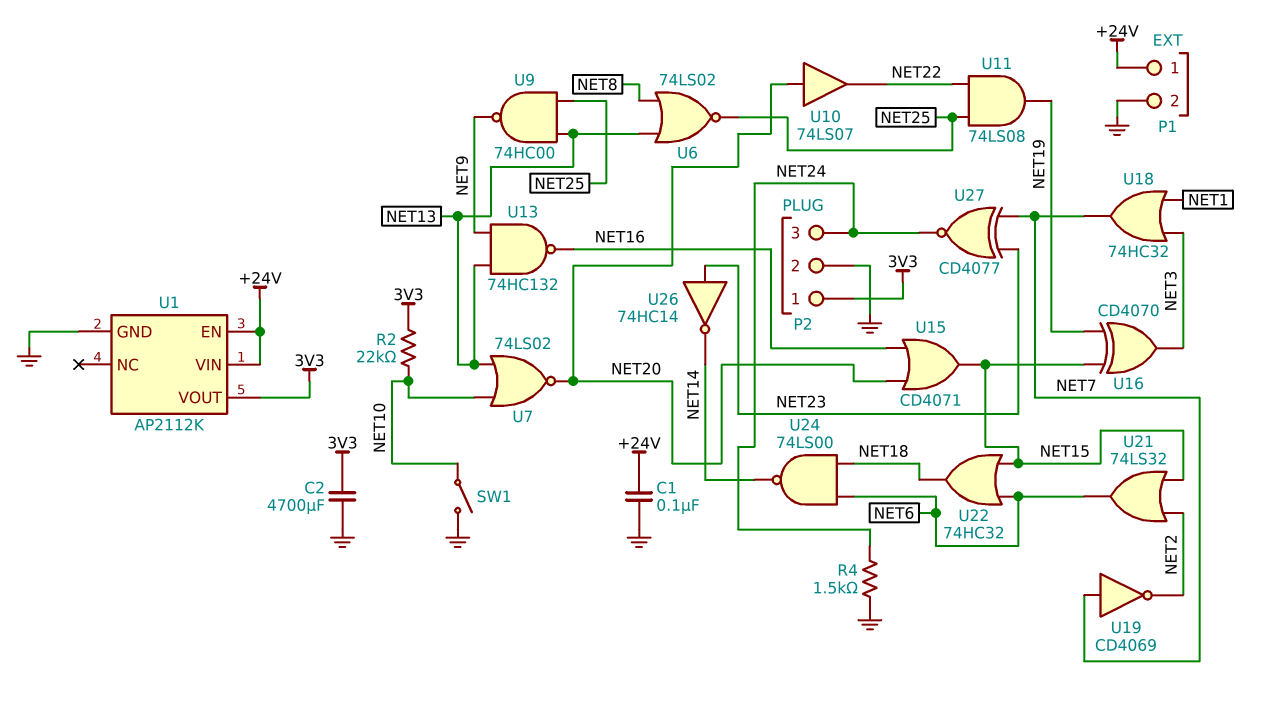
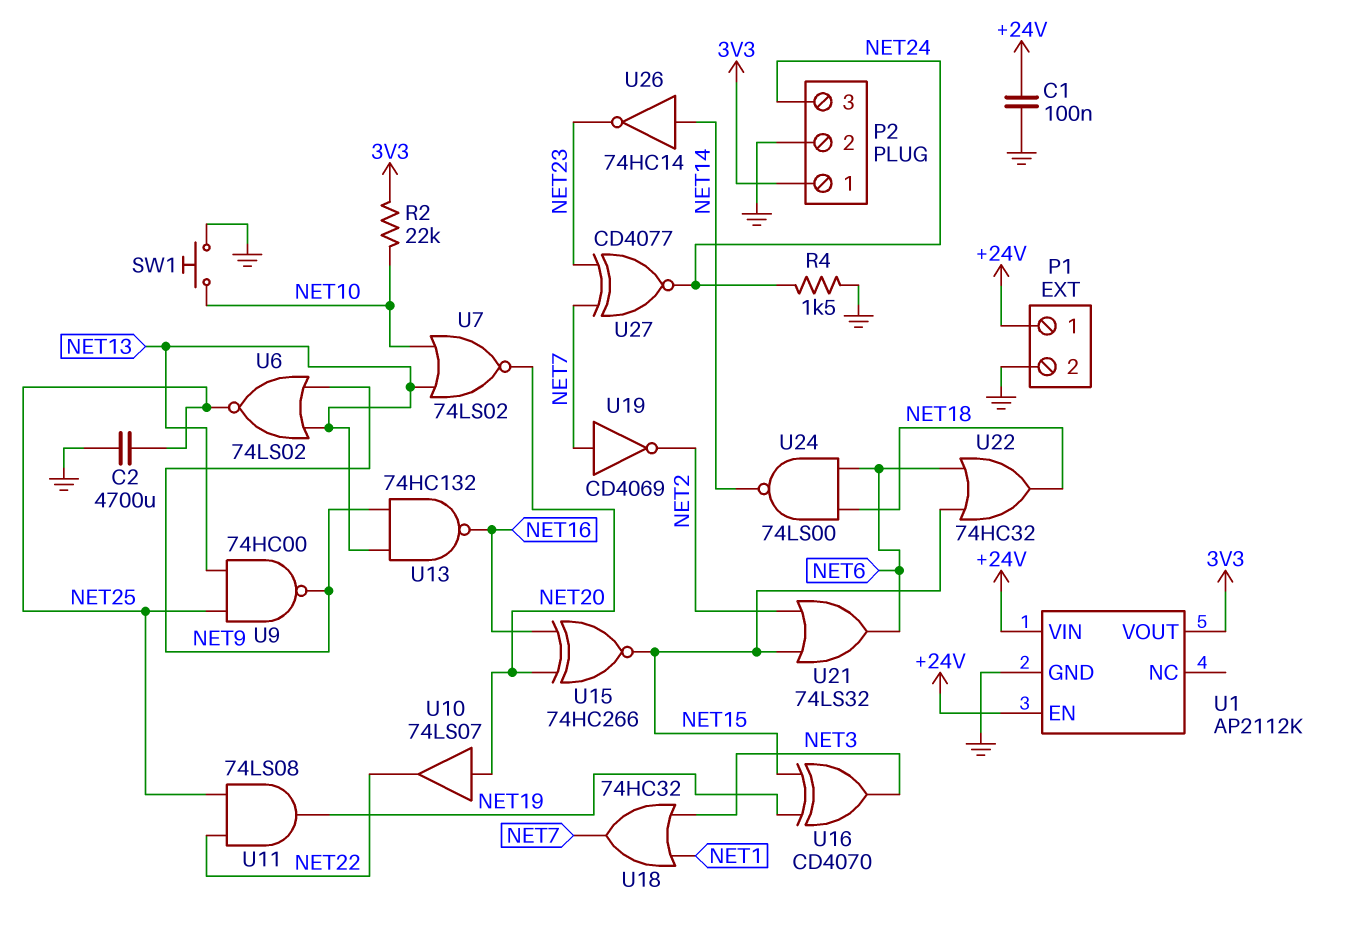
C2: 4700uF (3V3, GND) -> 4700uF (GND, NET25)
SW1: switch (GND, NET10) -> button (GND, NET10)
U6: NOR 74LS02 (in NET8, in NET13, out NET25) -> NOR 74LS02 (in NET9, in NET13, out NET25)
U15: OR CD4071 (in NET16, in NET20, out NET15) -> XNOR 74HC266 (in NET16, in NET20, out NET15)
U26: NOT 74HC14 (in NET23, out NET14) -> NOT 74HC14 (in NET14, out NET23)

